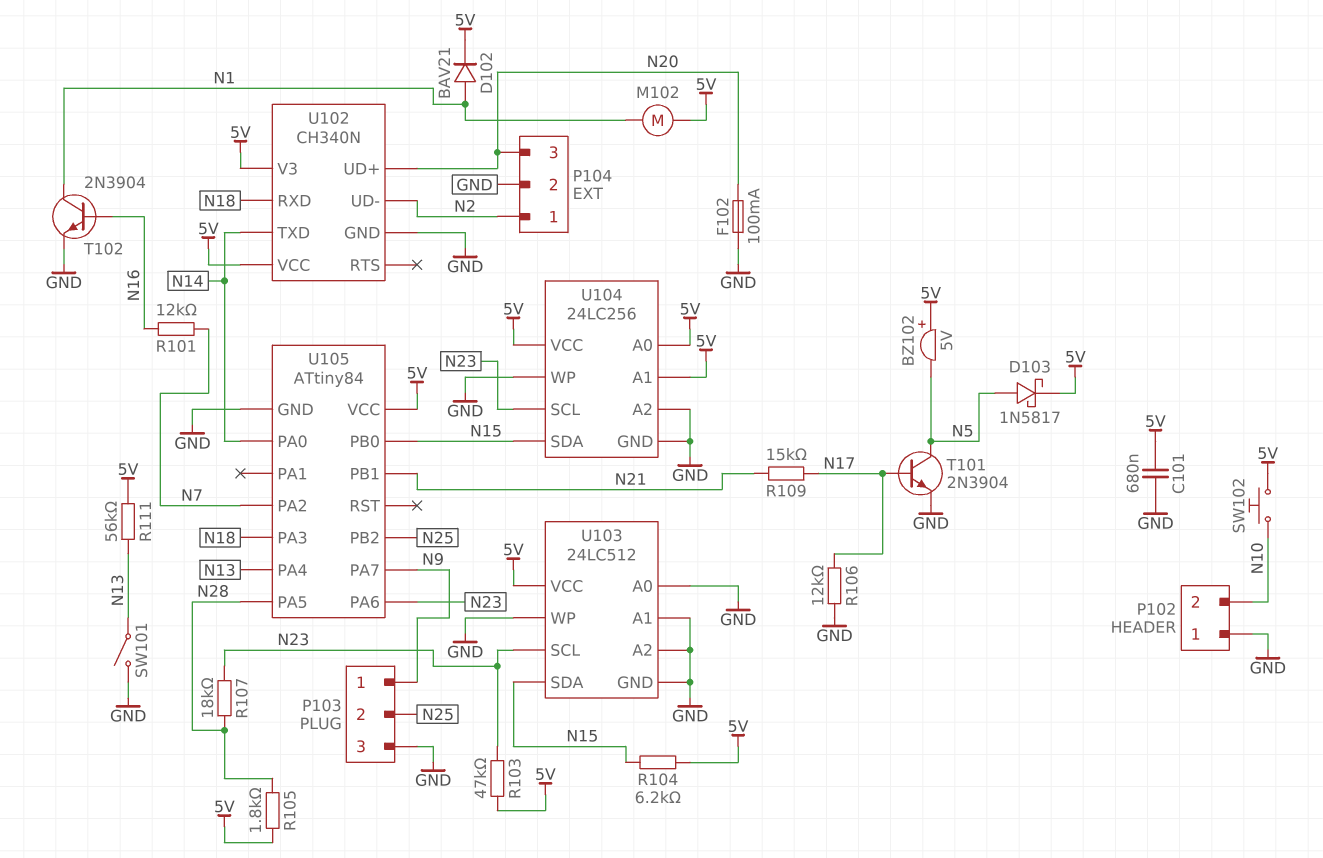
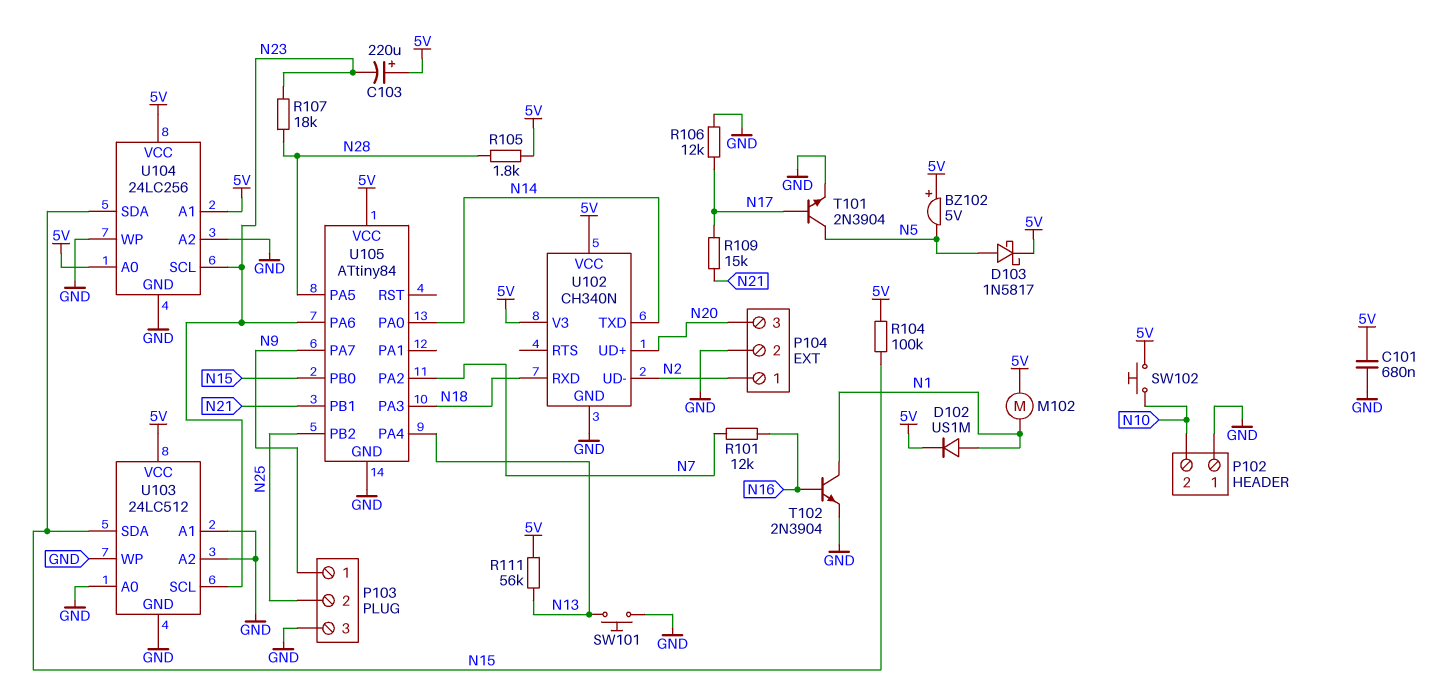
C103: none -> 220uF (plus 5V, minus N23)
D102: diode BAV21 (A N1, K 5V) -> diode US1M (A N1, K 5V)
F102: 100mA (GND, N20) -> none
R103: 47k (5V, N23) -> none
R104: 6.2k (5V, N15) -> 100k (5V, N15)
SW101: switch (GND, N13) -> button (GND, N13)

